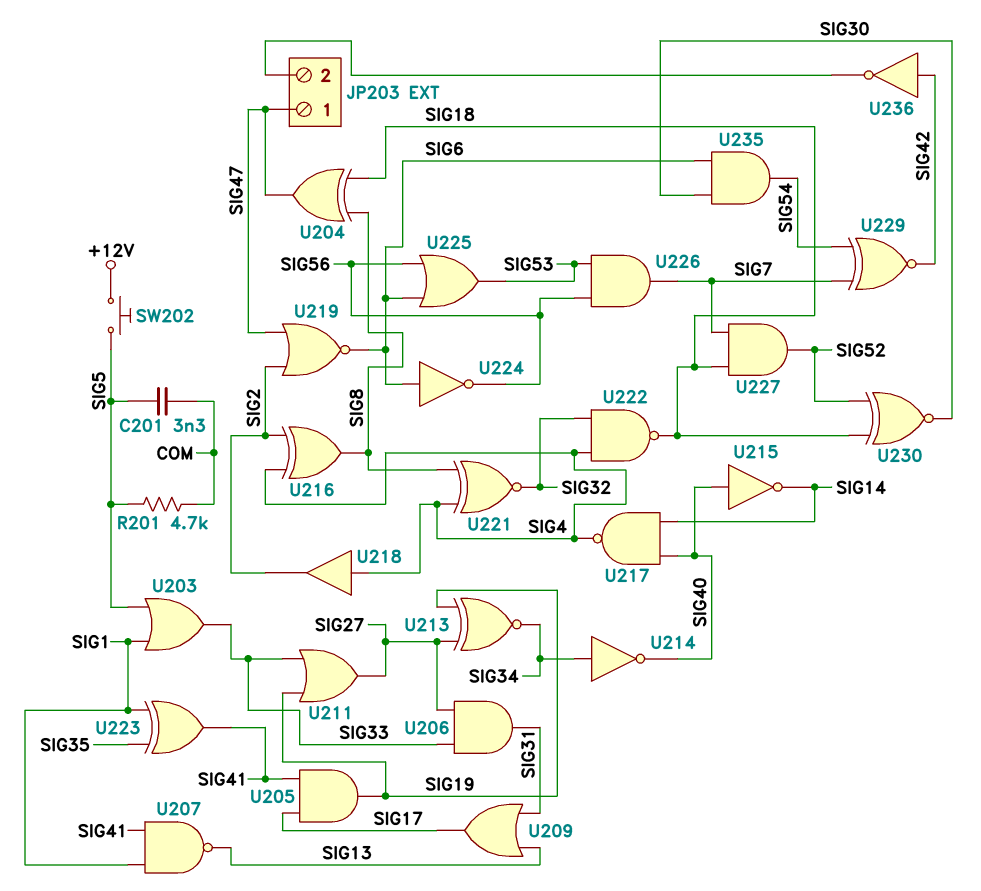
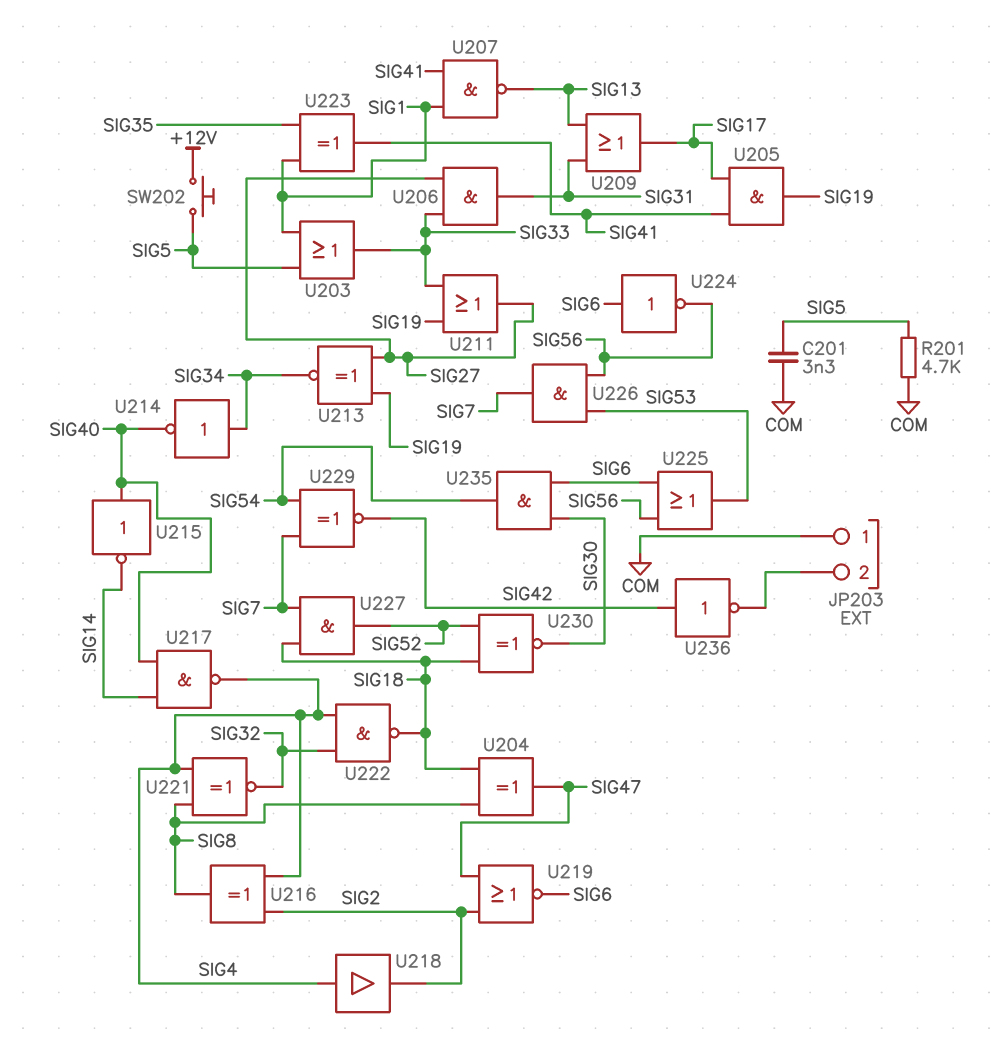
JP203 pin 1: SIG47 -> COM

